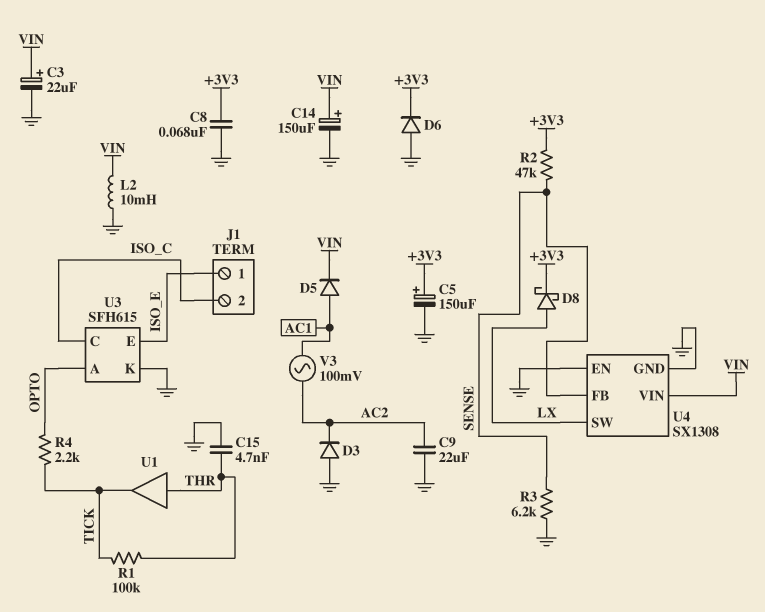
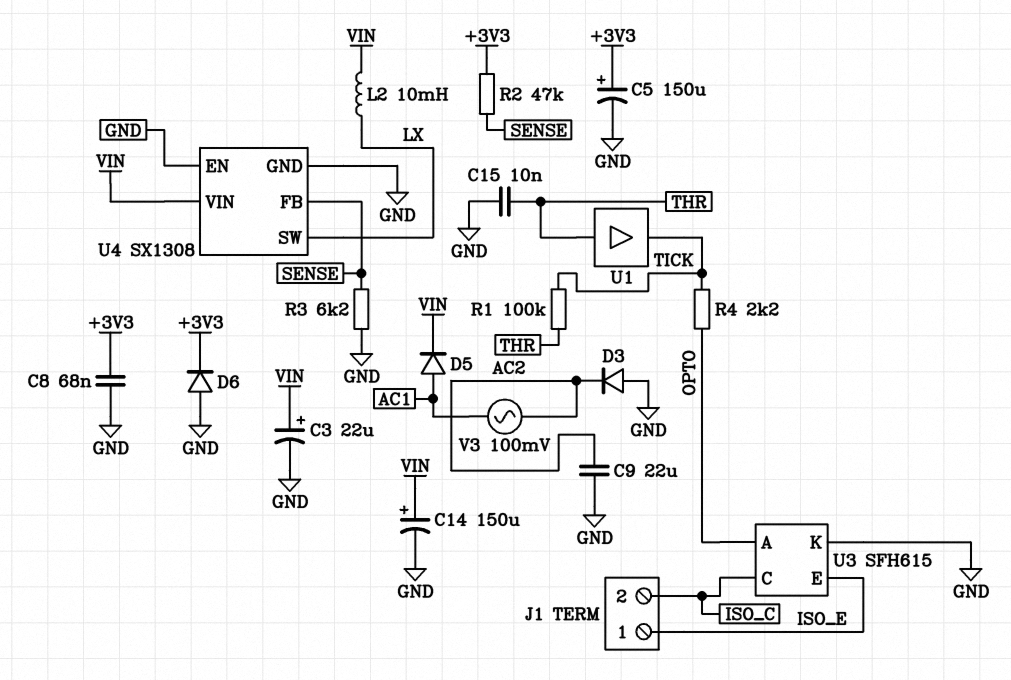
C15: 4.7nF (GND, THR) -> 10nF (GND, THR)
D8: schottky (A LX, K +3V3) -> none
L2: 10mH (GND, VIN) -> 10mH (LX, VIN)

